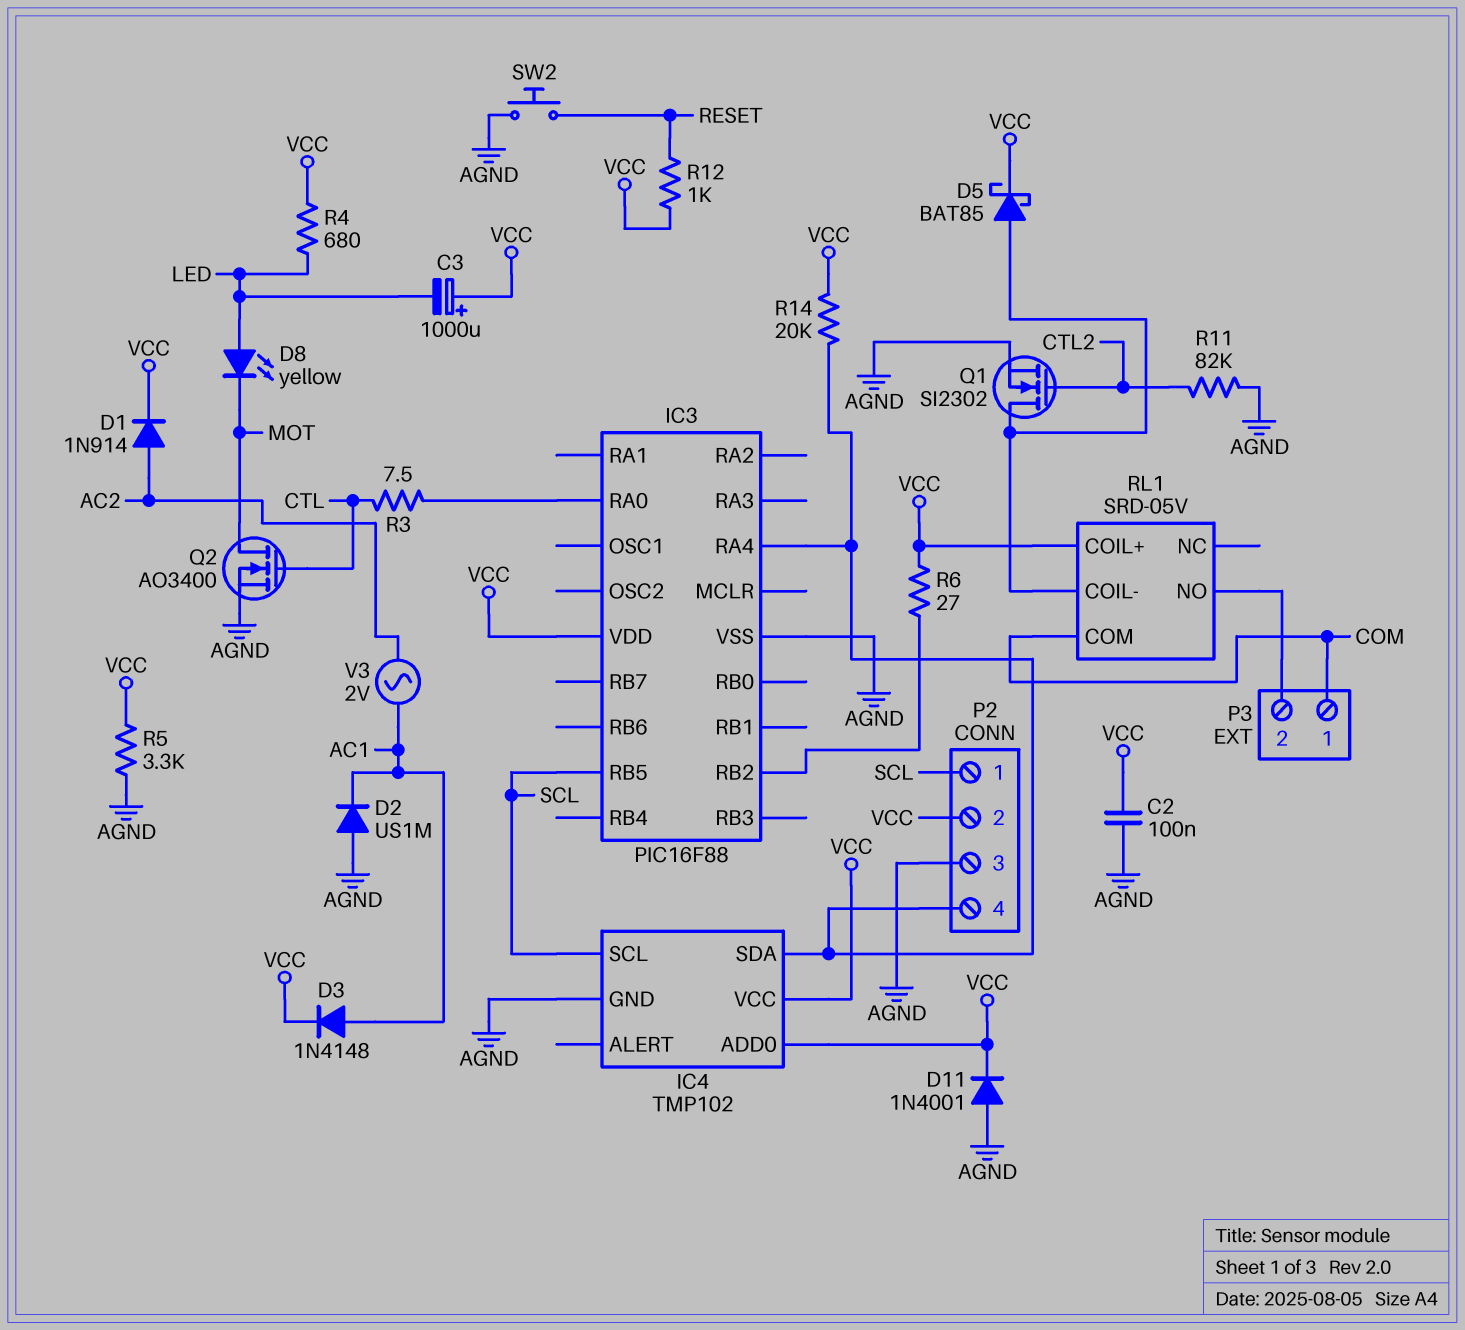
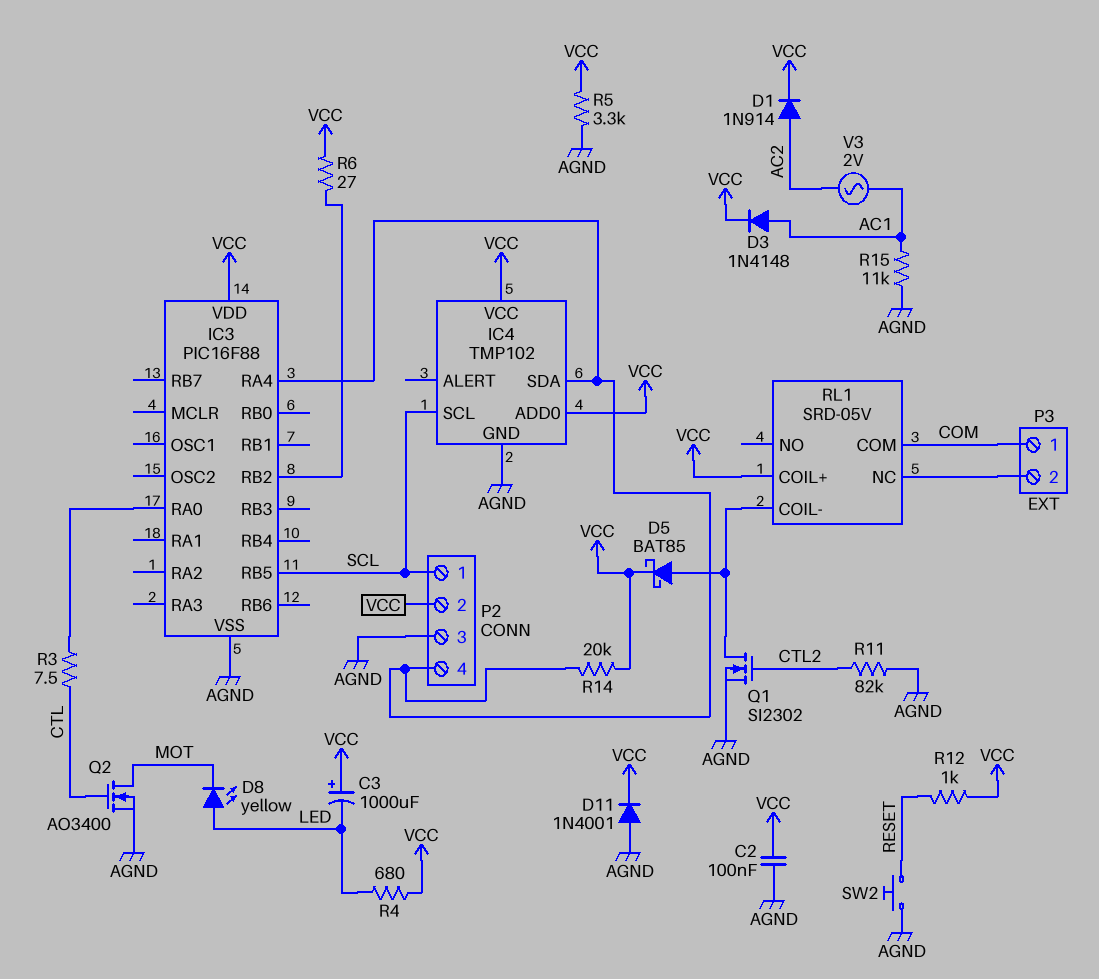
D2: diode US1M (A AGND, K AC1) -> none
R15: none -> 11k (AC1, AGND)
RL1 pin NC: none -> P3/2
RL1 pin NO: P3/2 -> none

